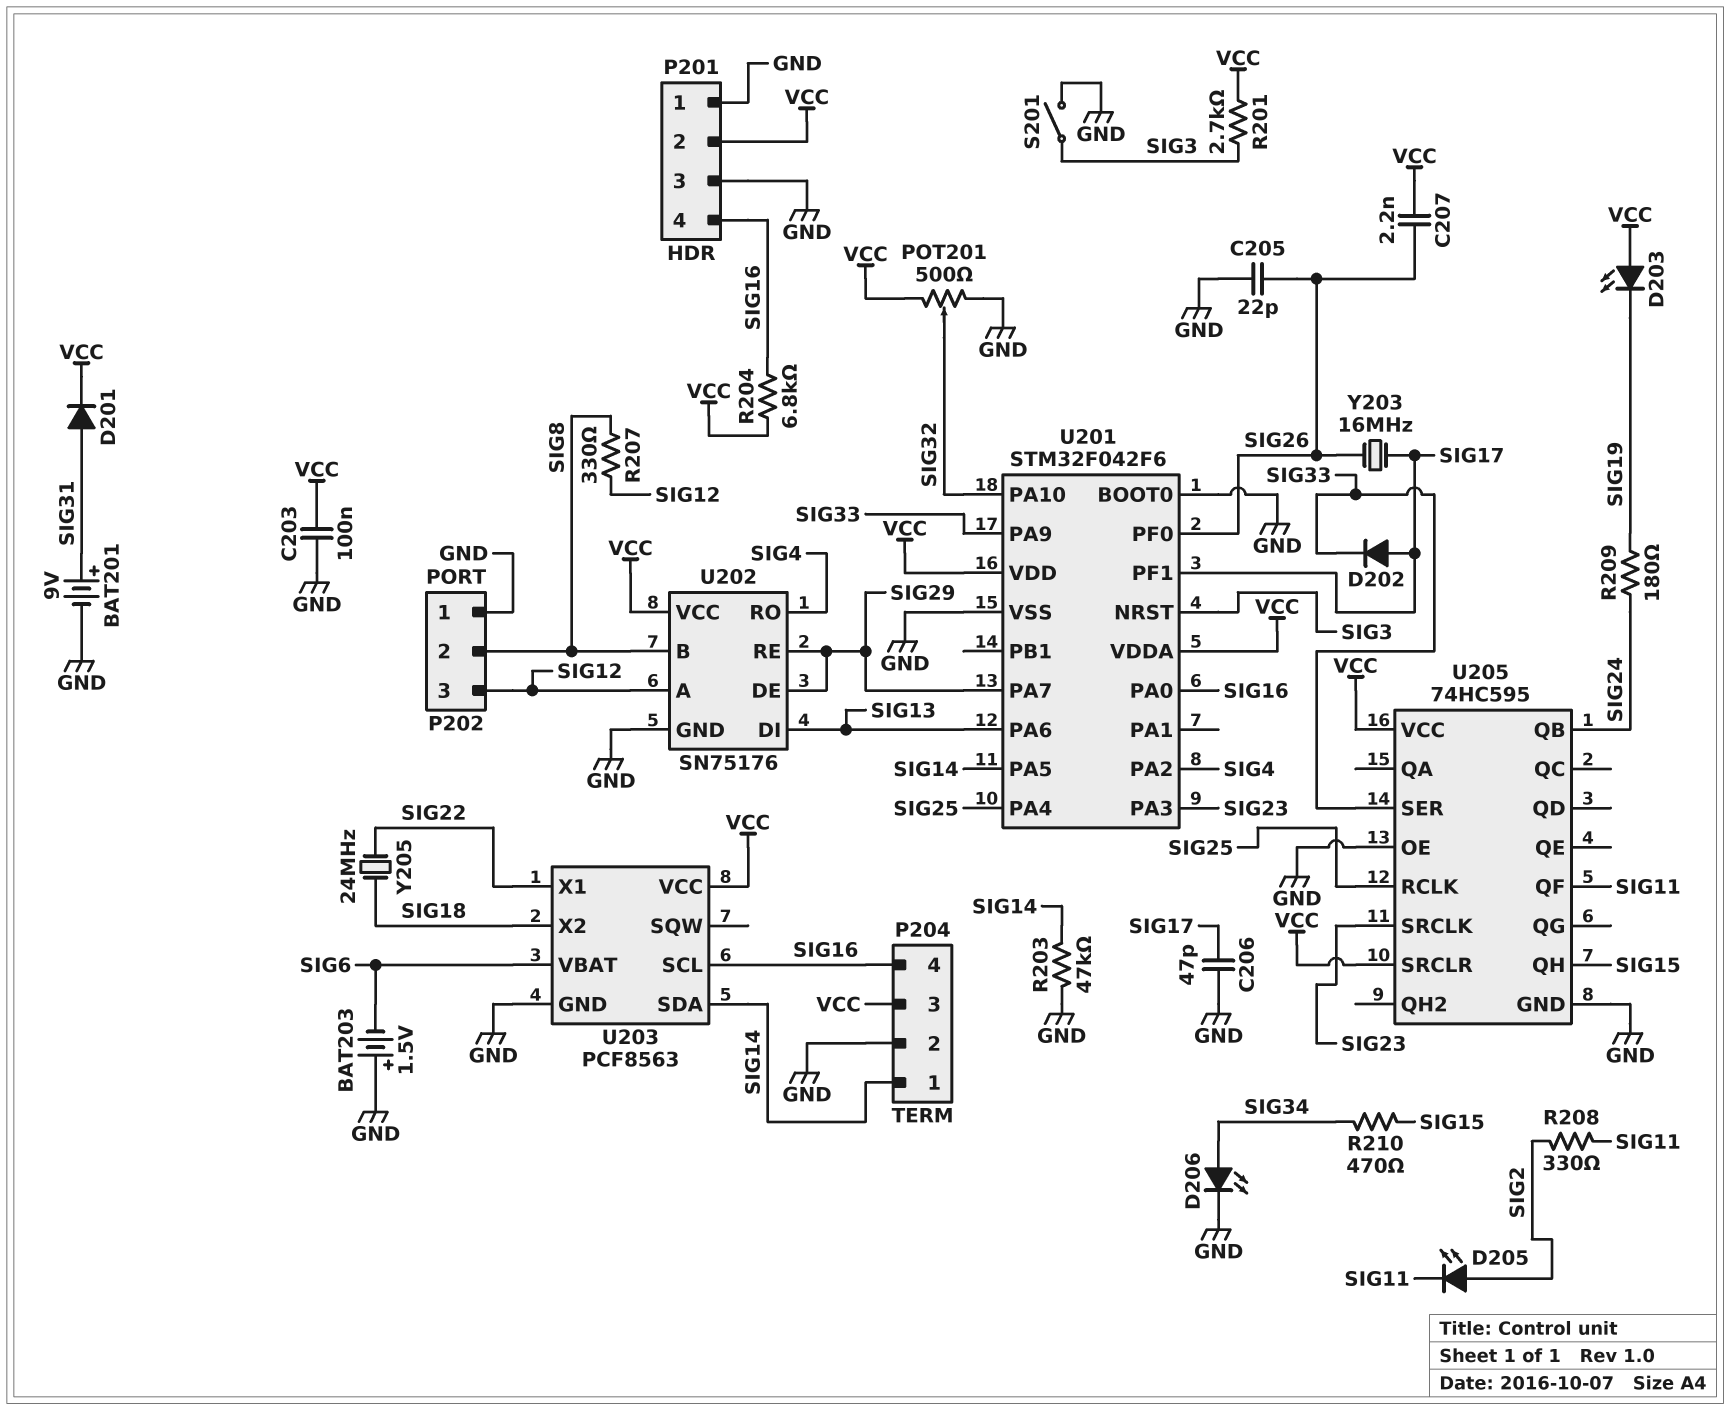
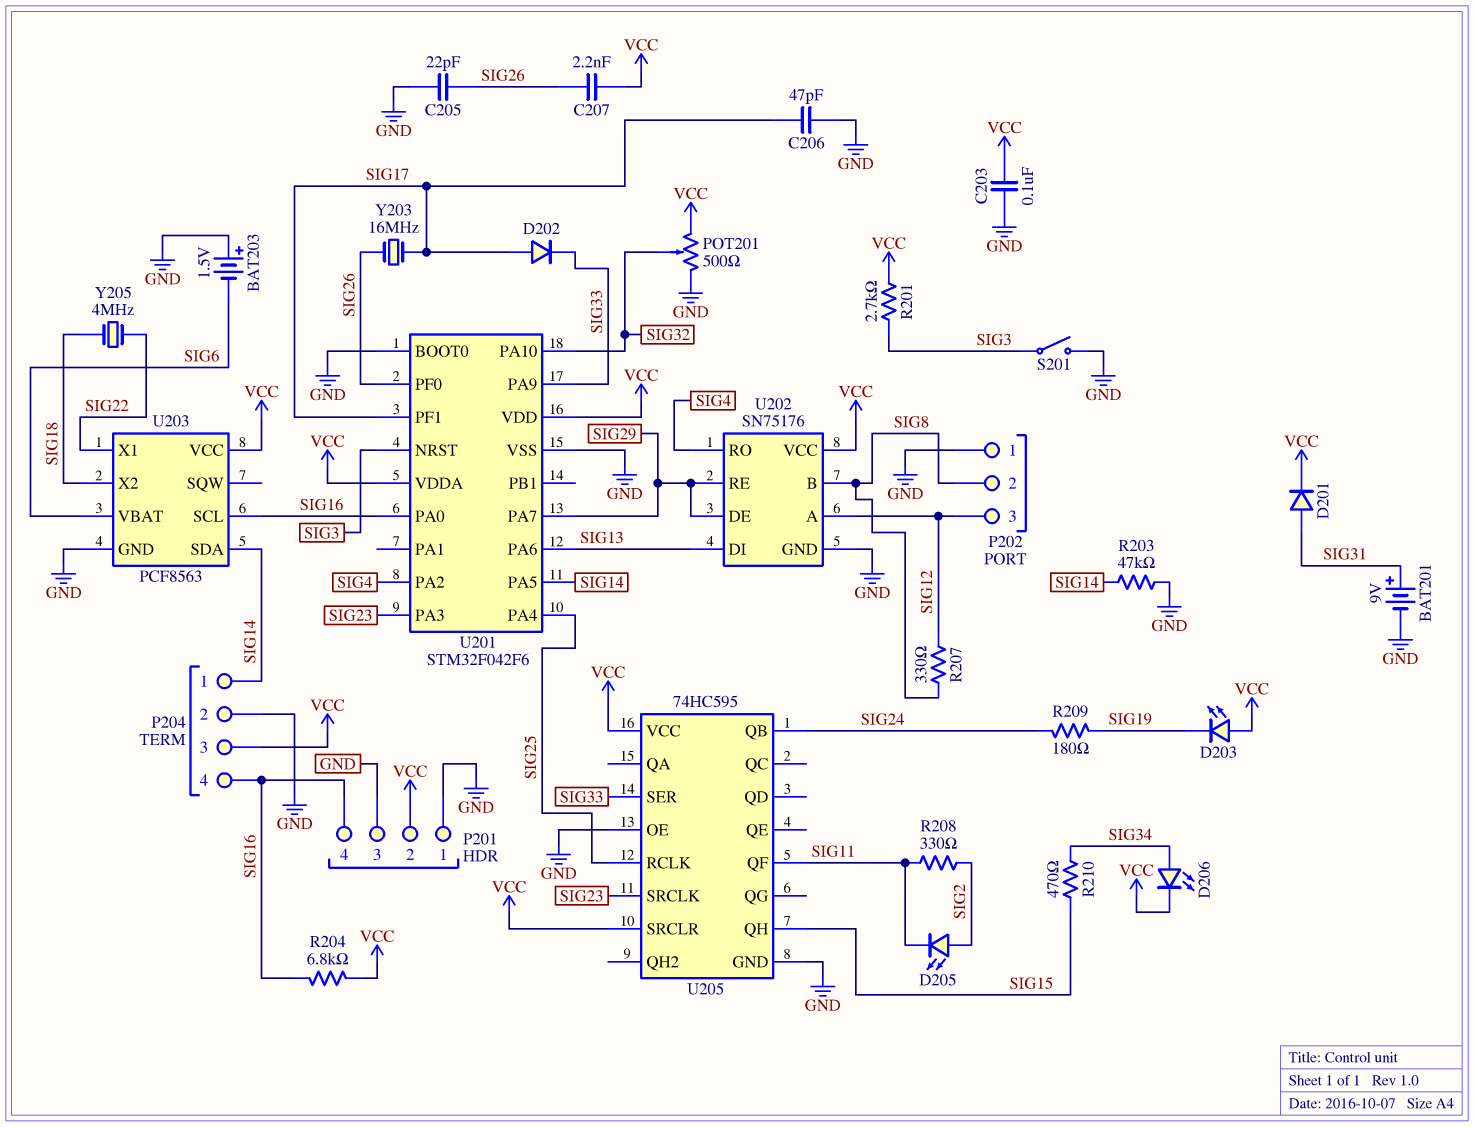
D206: LED (A SIG34, K GND) -> LED (A SIG34, K VCC)
Y205: 24MHz (SIG18, SIG22) -> 4MHz (SIG18, SIG22)

